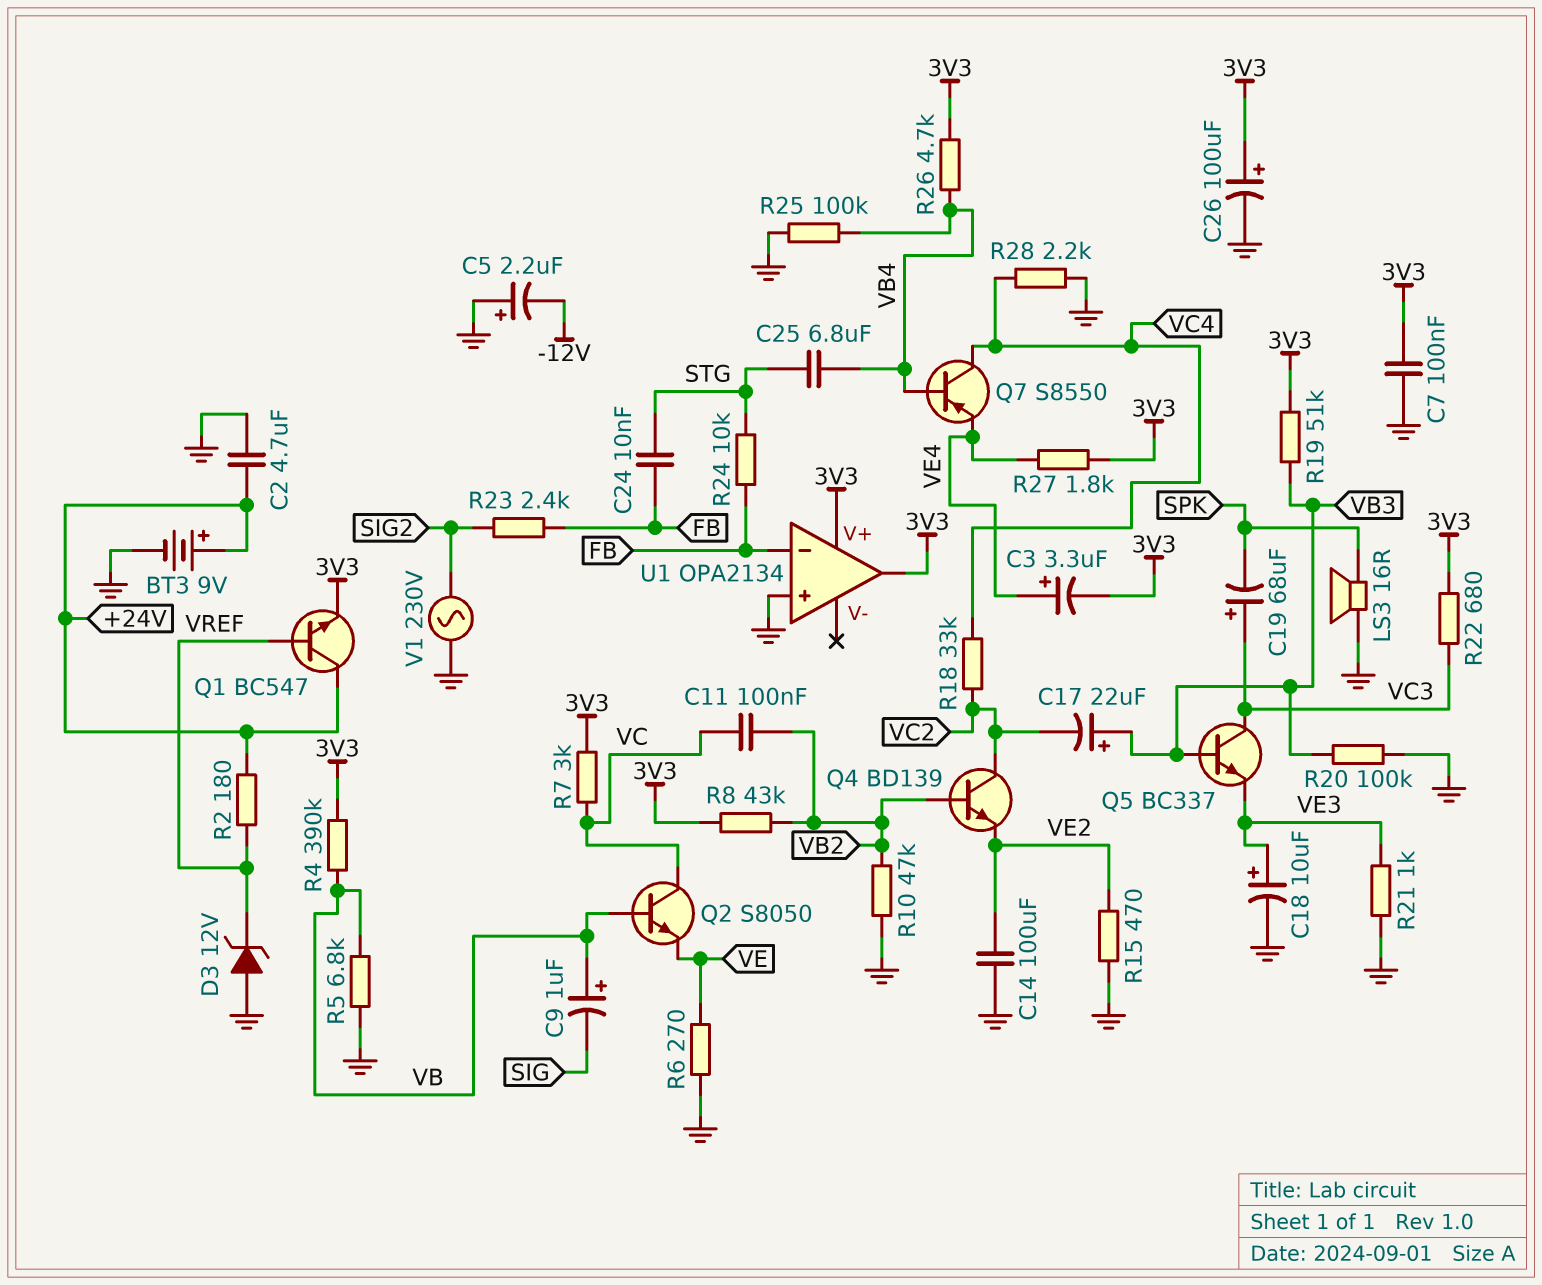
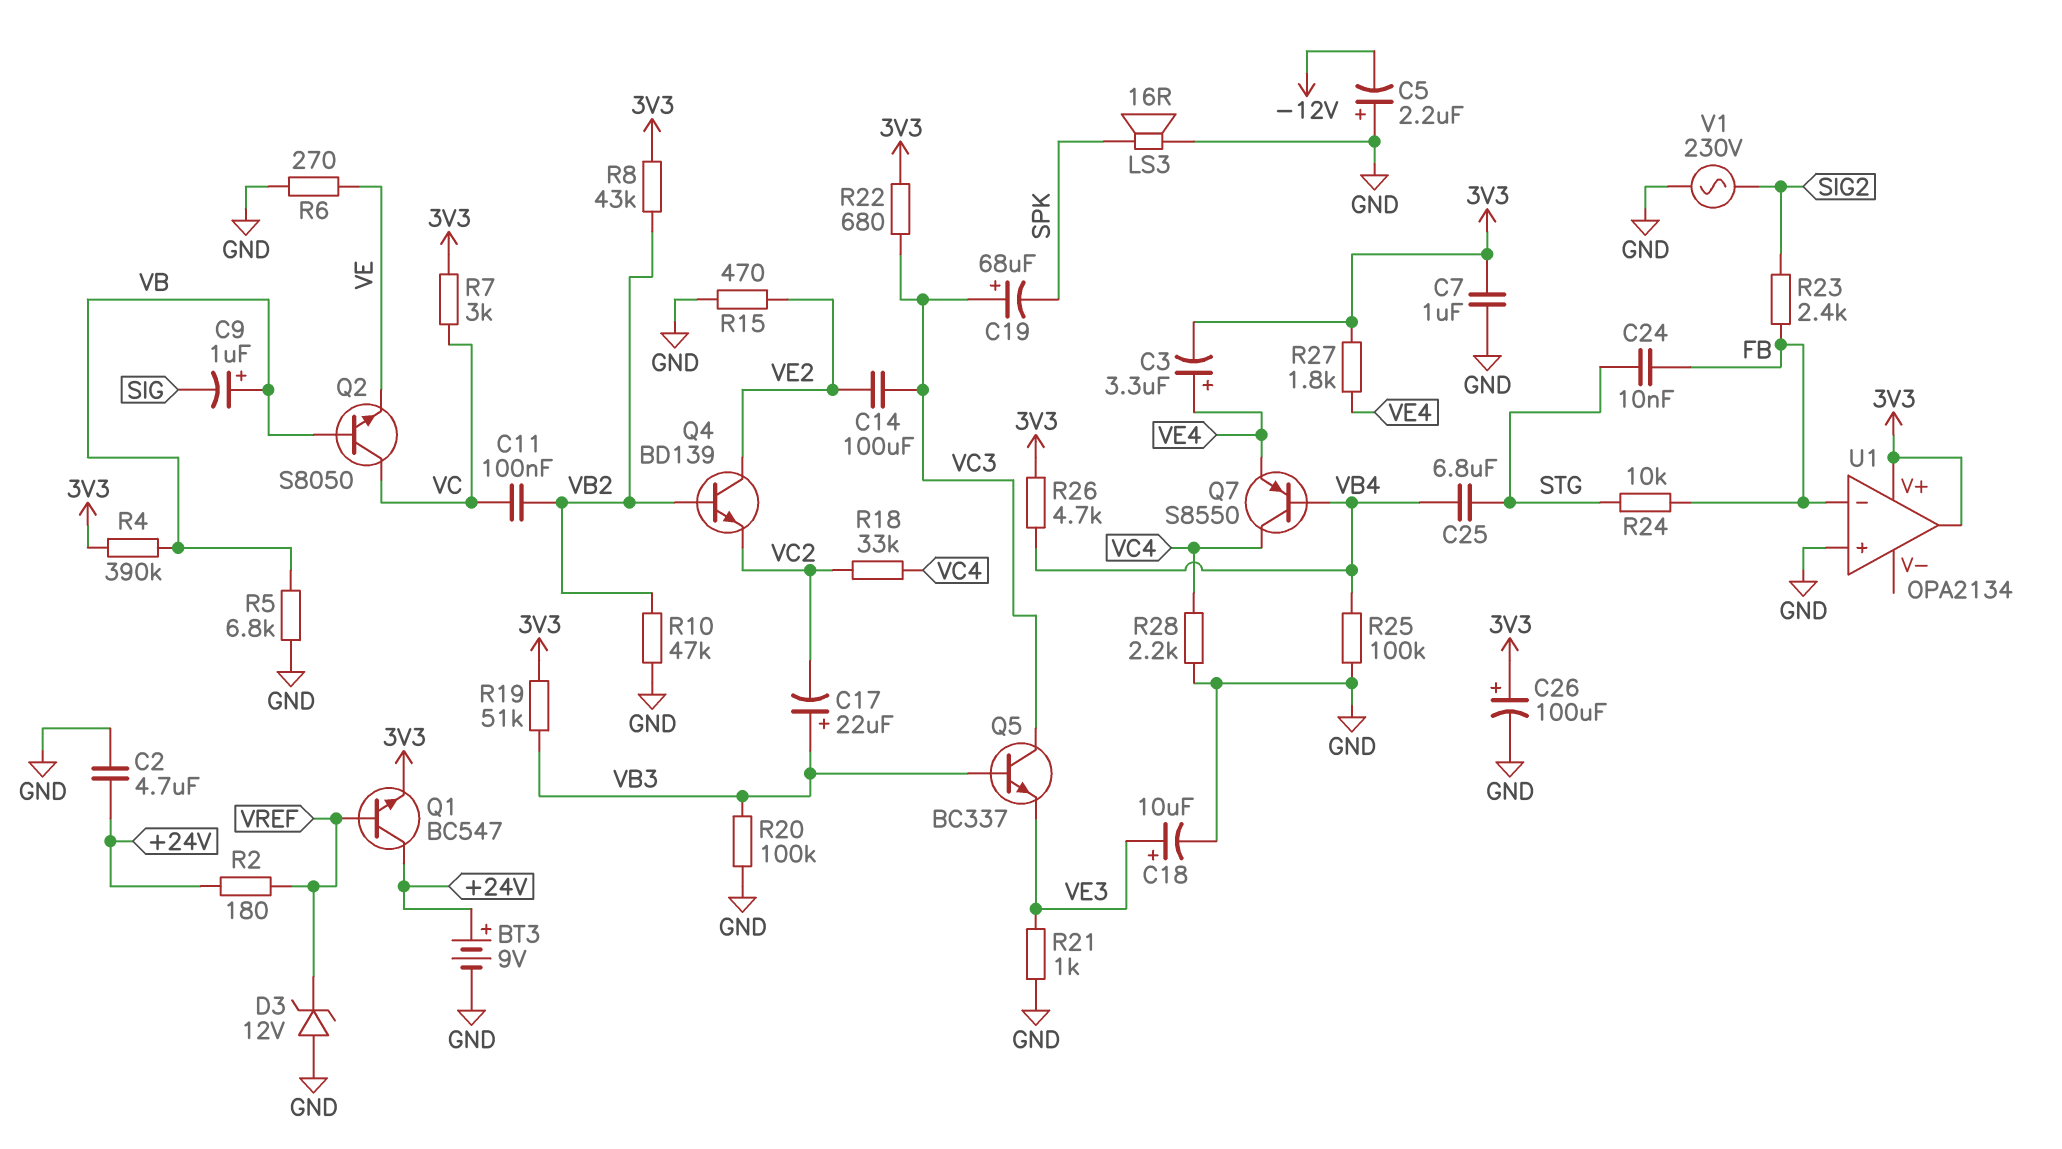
C7: 100nF (3V3, GND) -> 1uF (3V3, GND)
C14: 100uF (GND, VE2) -> 100uF (VC3, VE2)
Q4: NPN BD139 (B VB2, C VC2, E VE2) -> NPN BD139 (B VB2, C VE2, E VC2)

